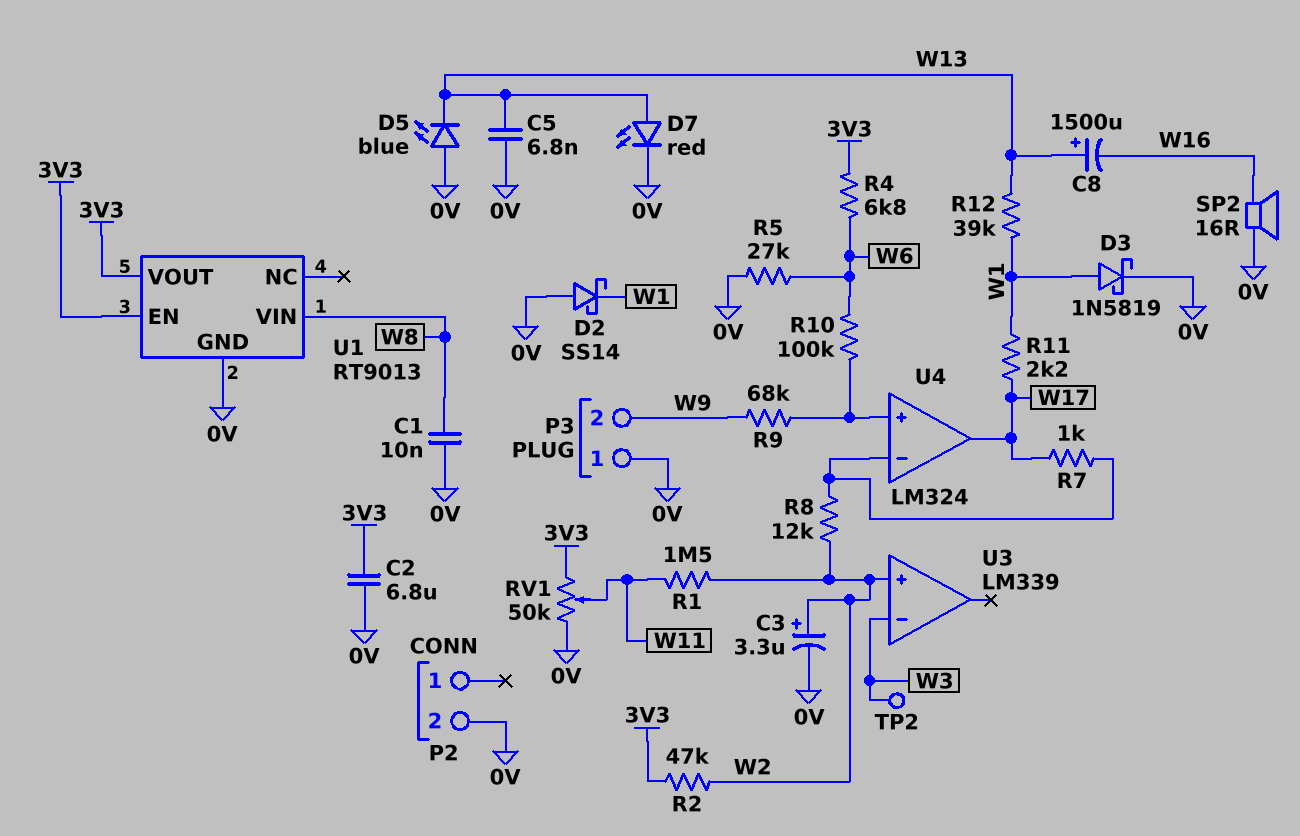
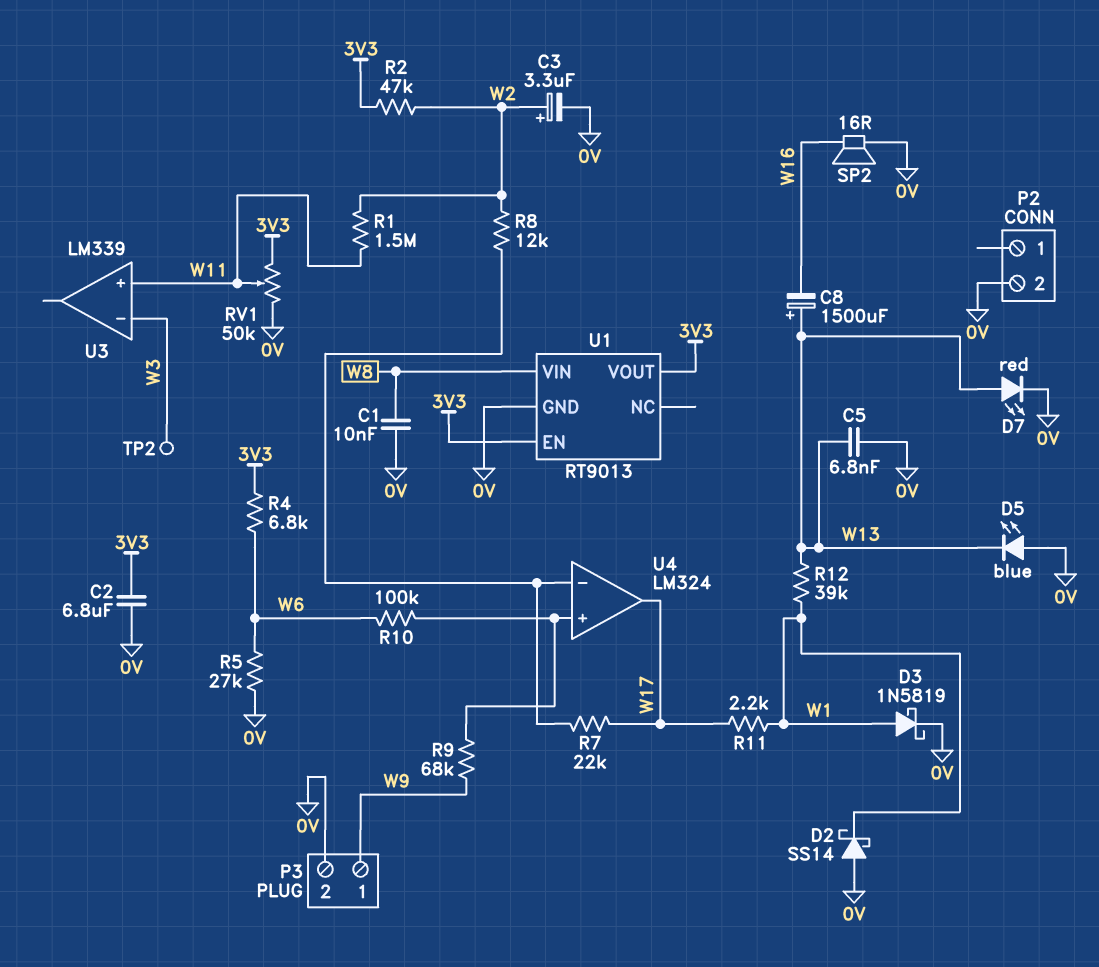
P3 pin 1: 0V -> W9
P3 pin 2: W9 -> 0V
R7: 1k (U4/in-, W17) -> 22k (U4/in-, W17)
U3 pin in+: W2 -> W11

